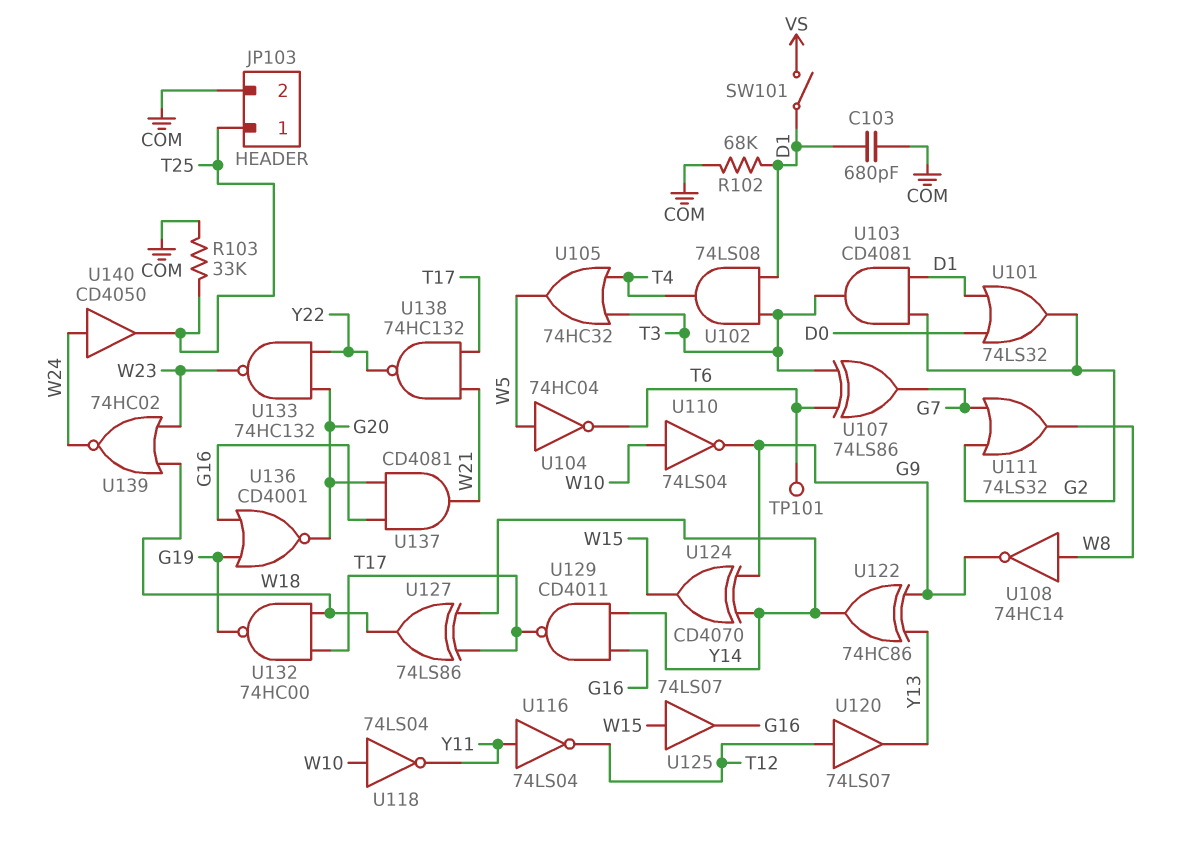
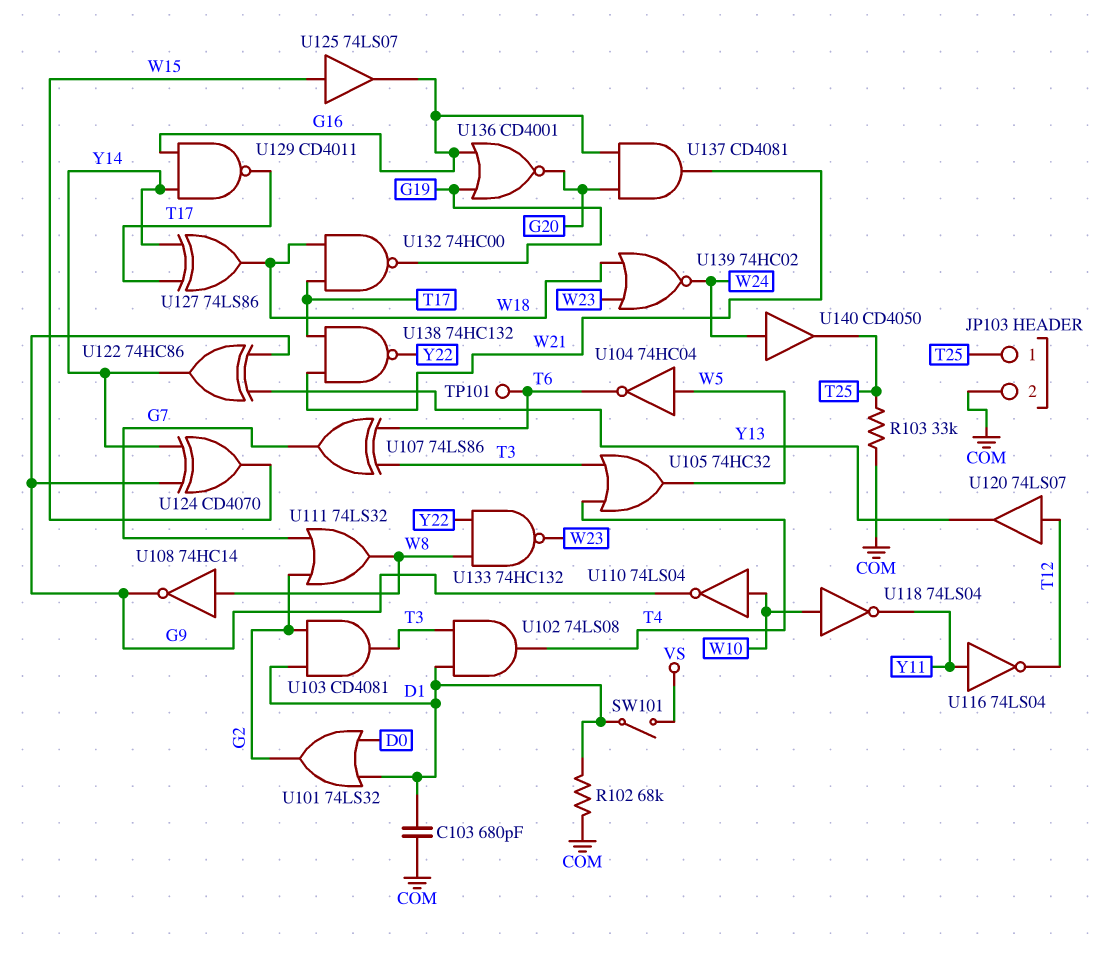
U133: NAND 74HC132 (in G20, in Y22, out W23) -> NAND 74HC132 (in W8, in Y22, out W23)

